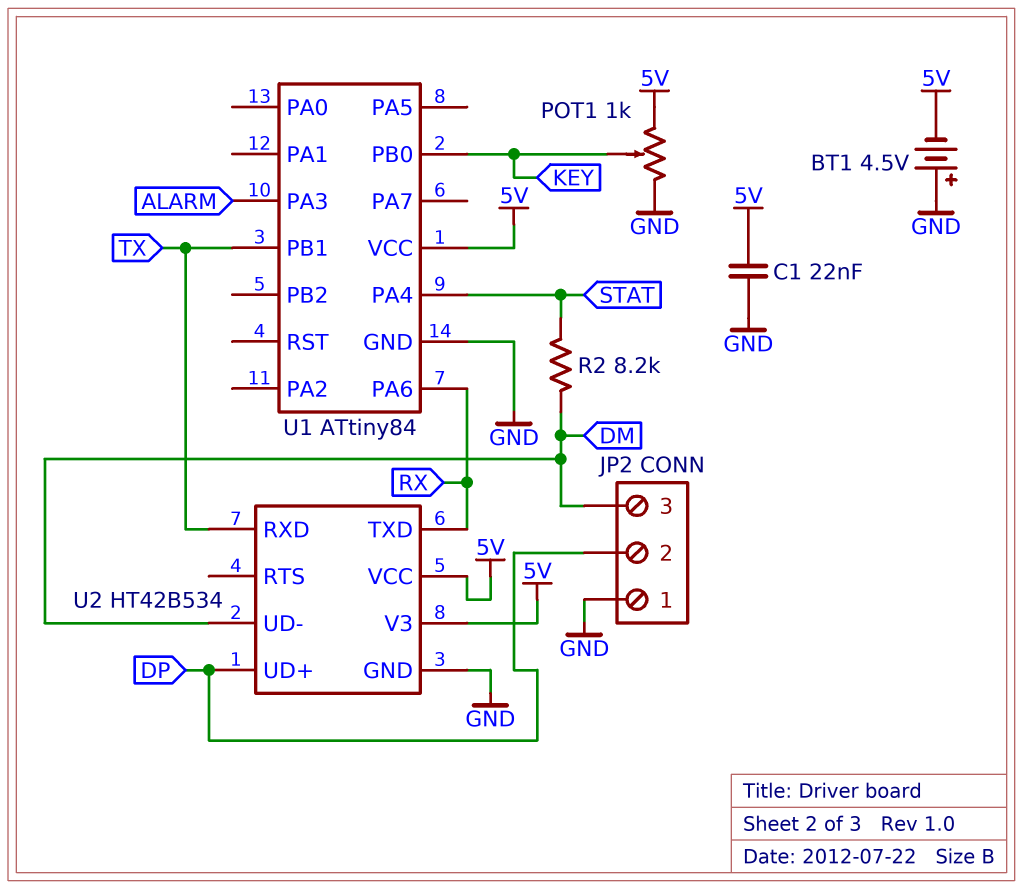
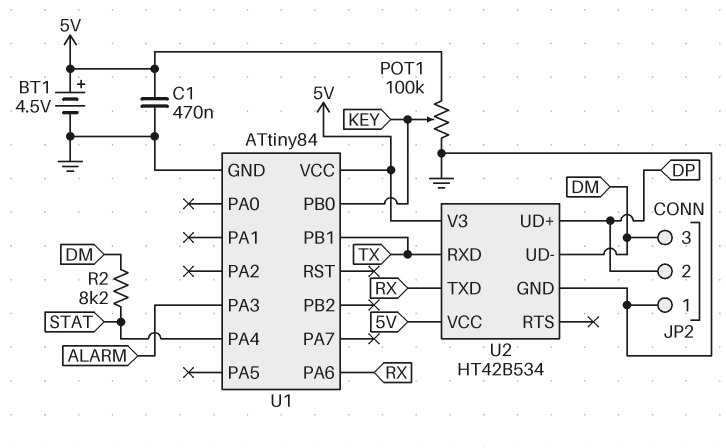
BT1: 4.5V (plus GND, minus 5V) -> 4.5V (plus 5V, minus GND)
C1: 22nF (5V, GND) -> 470nF (5V, GND)
POT1: 1k (5V, GND, wiper KEY) -> 100k (5V, GND, wiper KEY)

